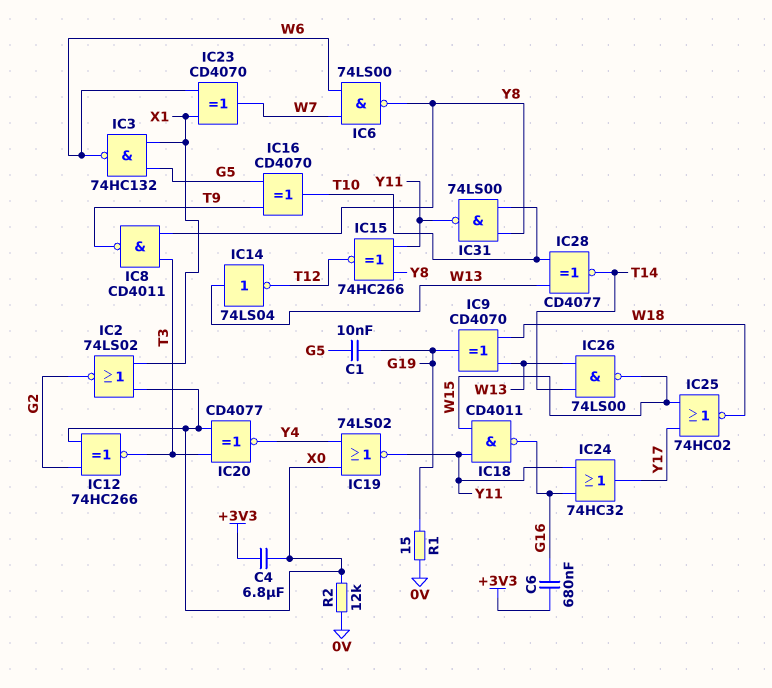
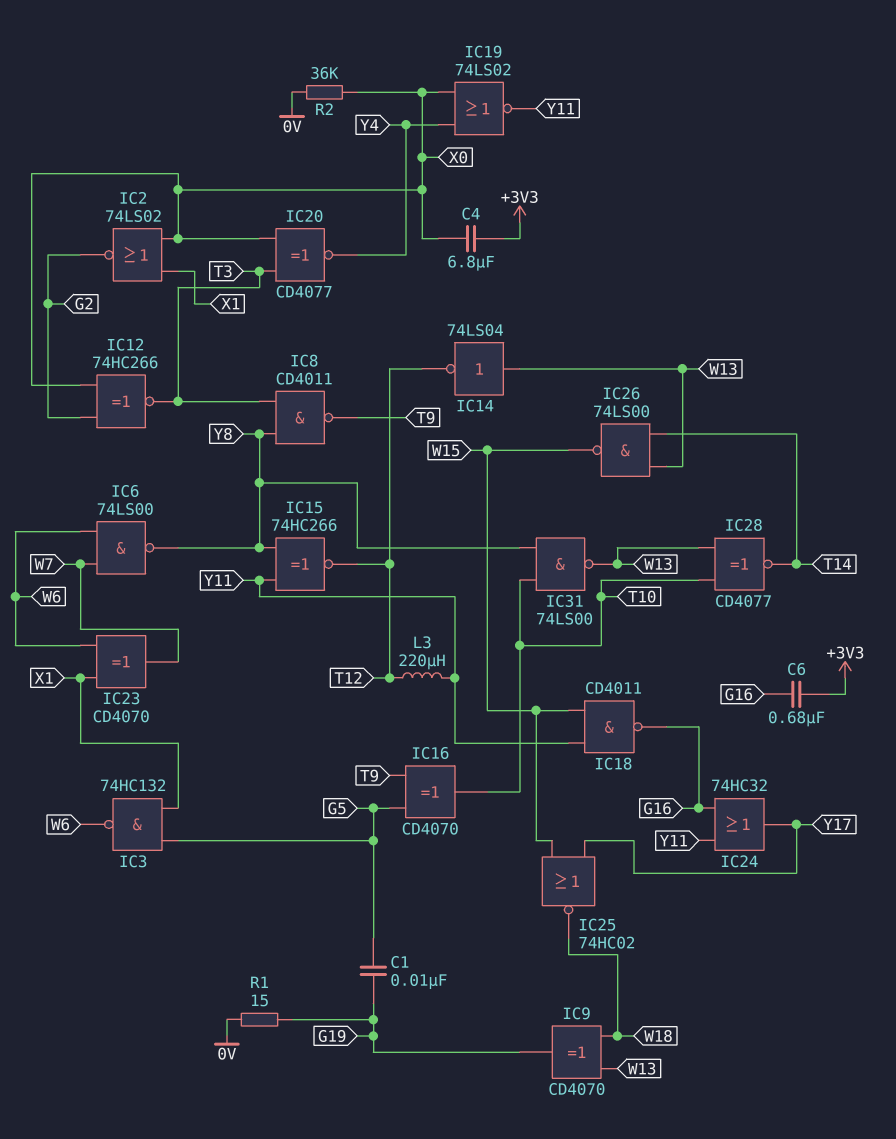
IC31: NAND 74LS00 (in T10, in Y8, out Y11) -> NAND 74LS00 (in T10, in Y8, out W13)
L3: none -> 220uH (T12, Y11)
R2: 12k (0V, X0) -> 36k (0V, X0)

